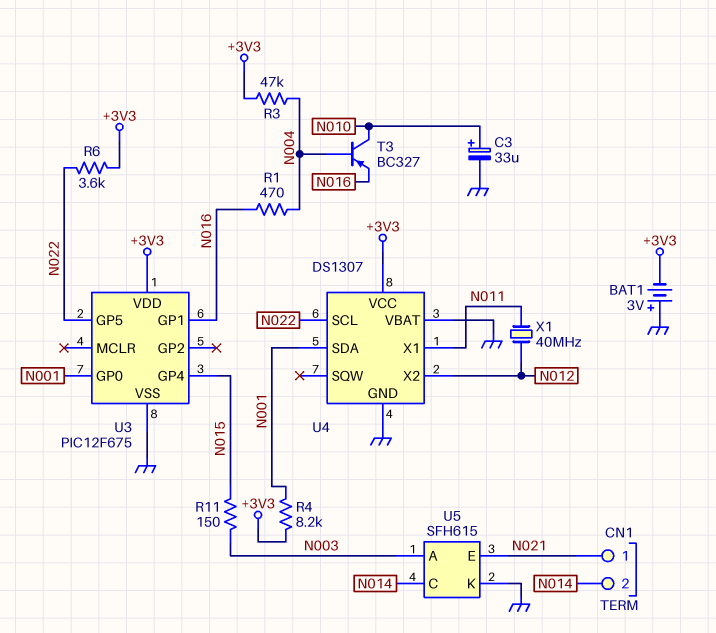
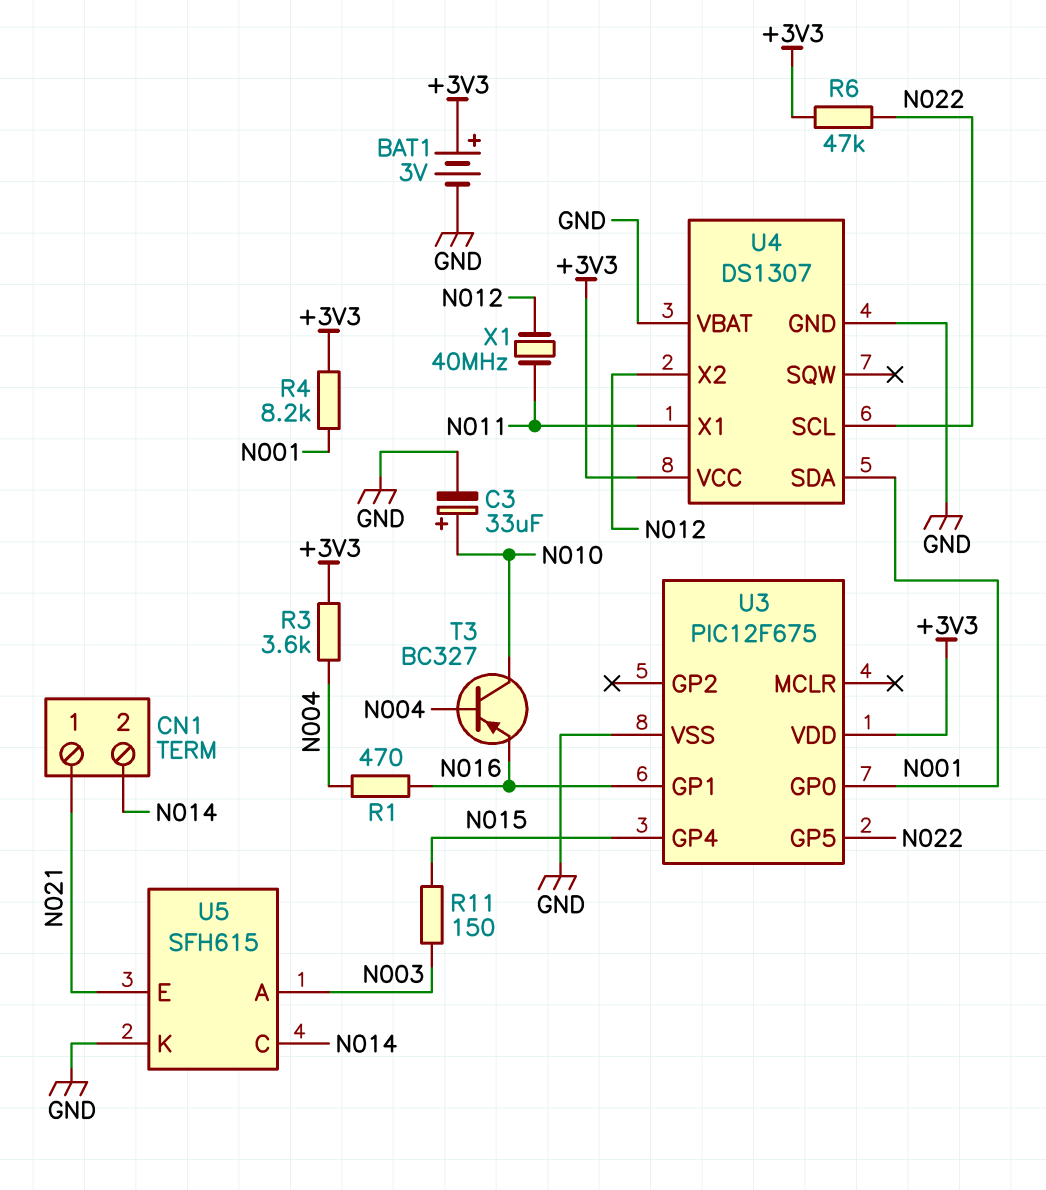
BAT1: 3V (plus GND, minus +3V3) -> 3V (plus +3V3, minus GND)
R3: 47k (+3V3, N004) -> 3.6k (+3V3, N004)
R6: 3.6k (+3V3, N022) -> 47k (+3V3, N022)

